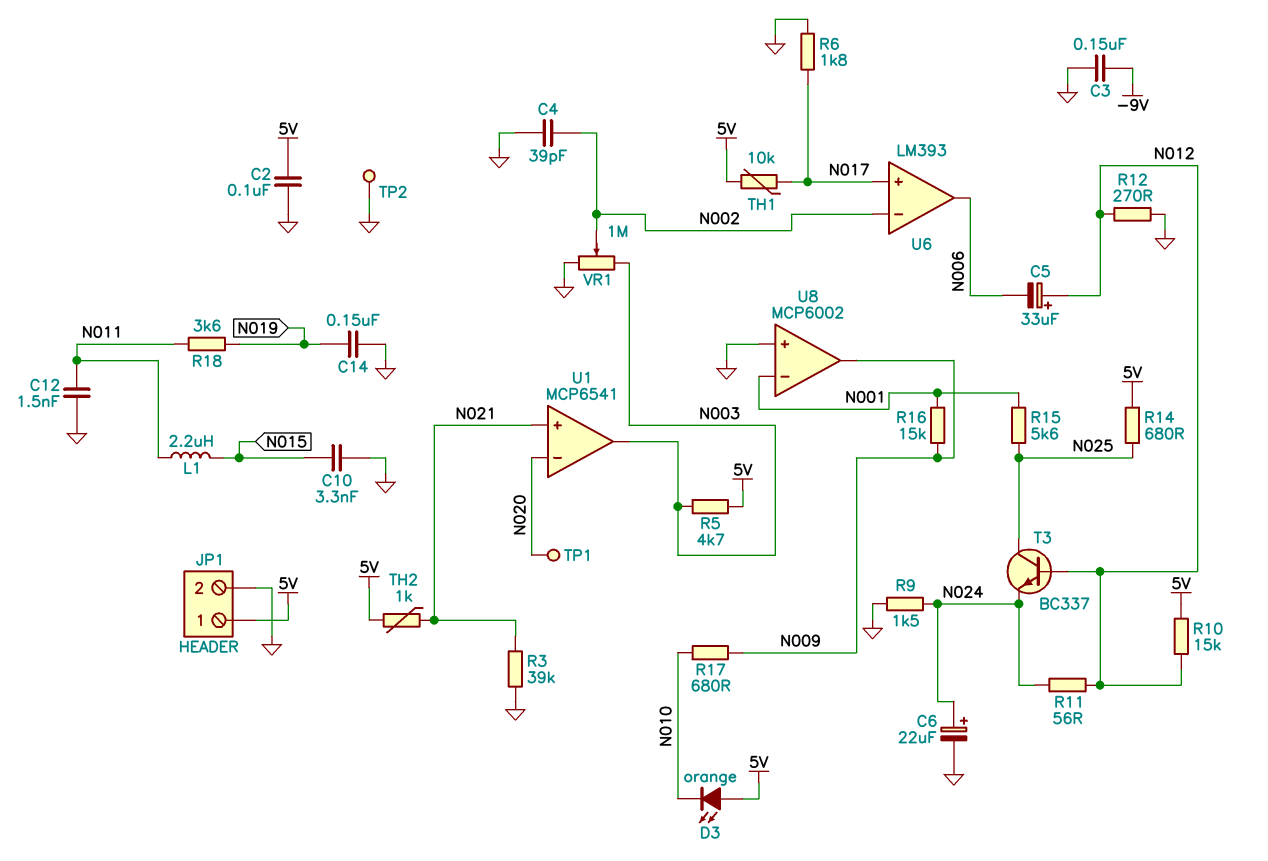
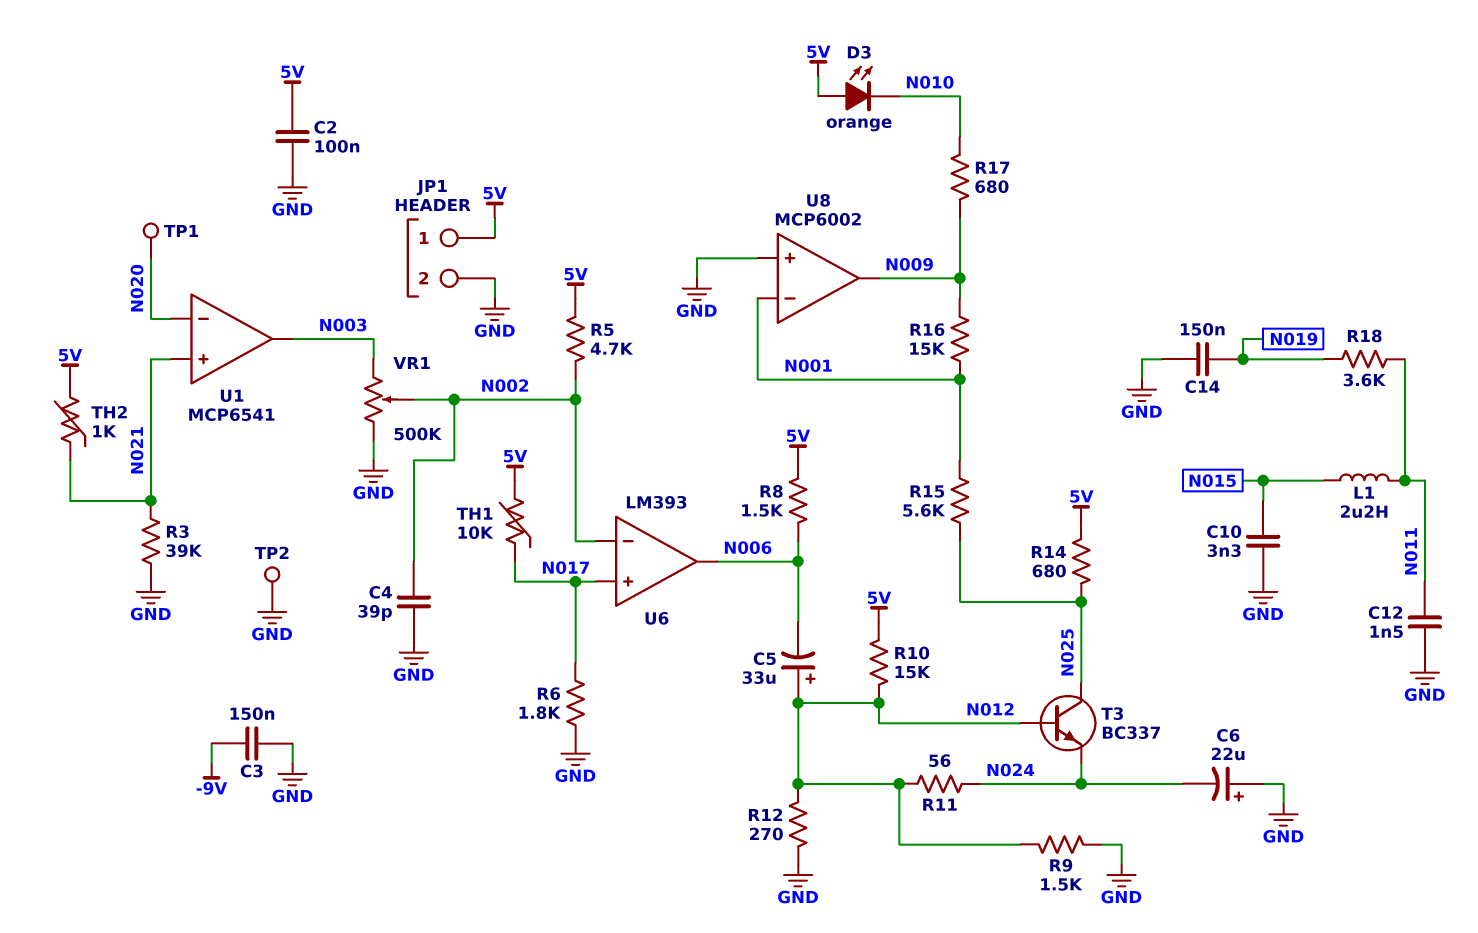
C6: 22uF (plus N024, minus GND) -> 22uF (plus GND, minus N024)
R5: 4.7k (5V, N003) -> 4.7k (5V, N002)
R8: none -> 1.5k (5V, N006)
R9: 1.5k (GND, N024) -> 1.5k (GND, N012)
VR1: 1M (GND, N003, wiper N002) -> 500k (GND, N003, wiper N002)

